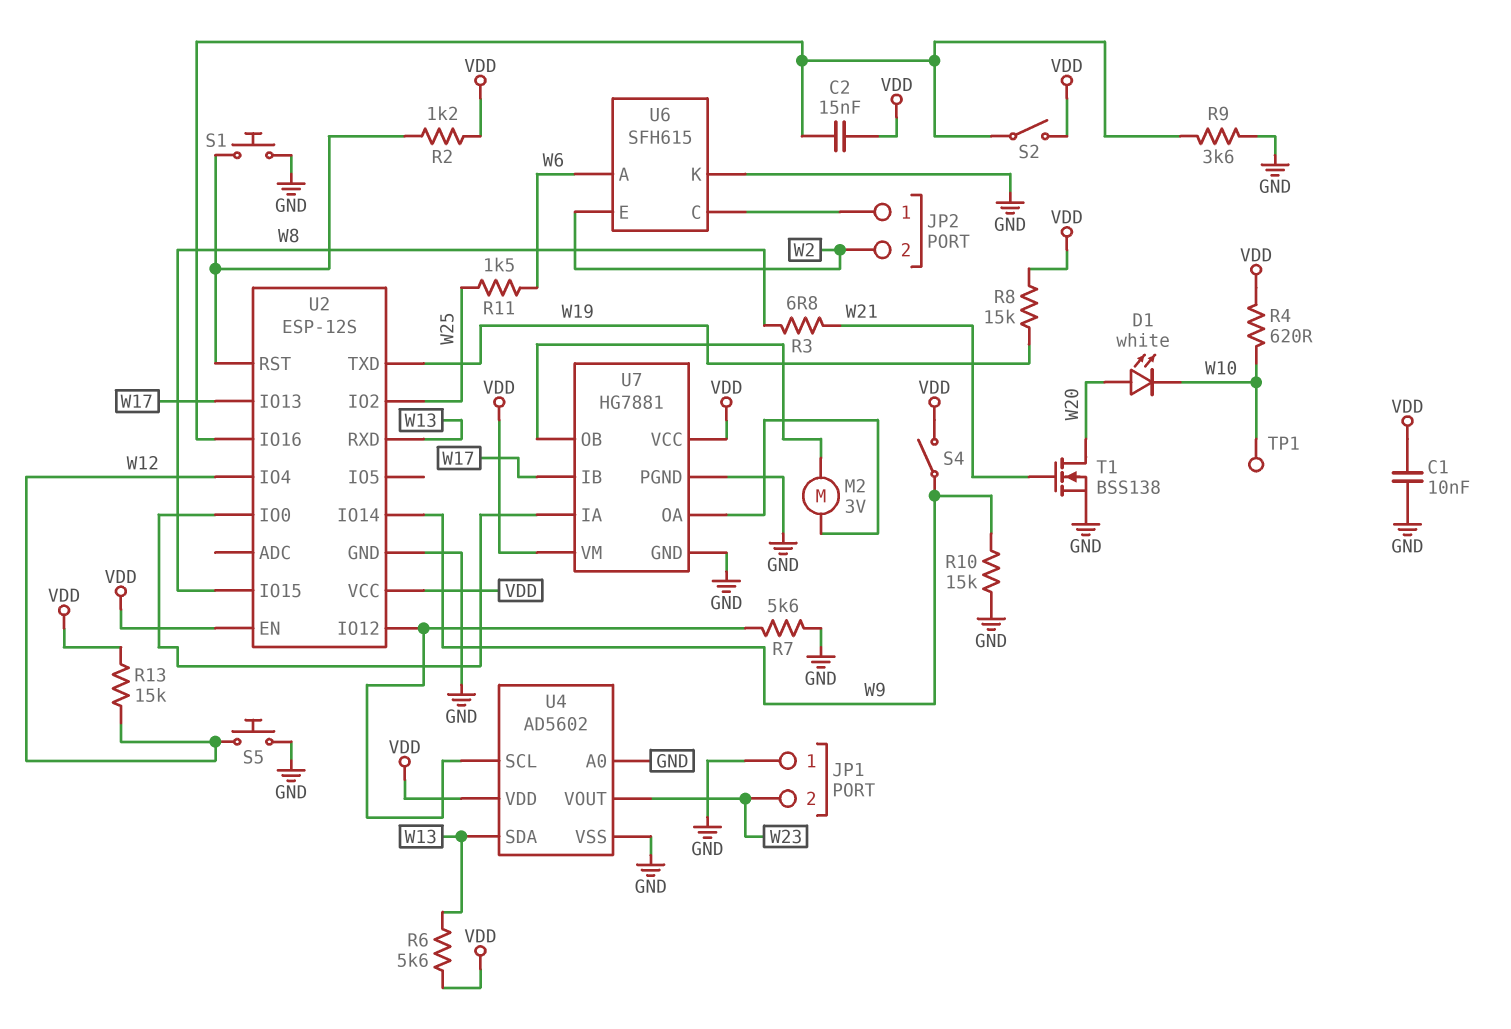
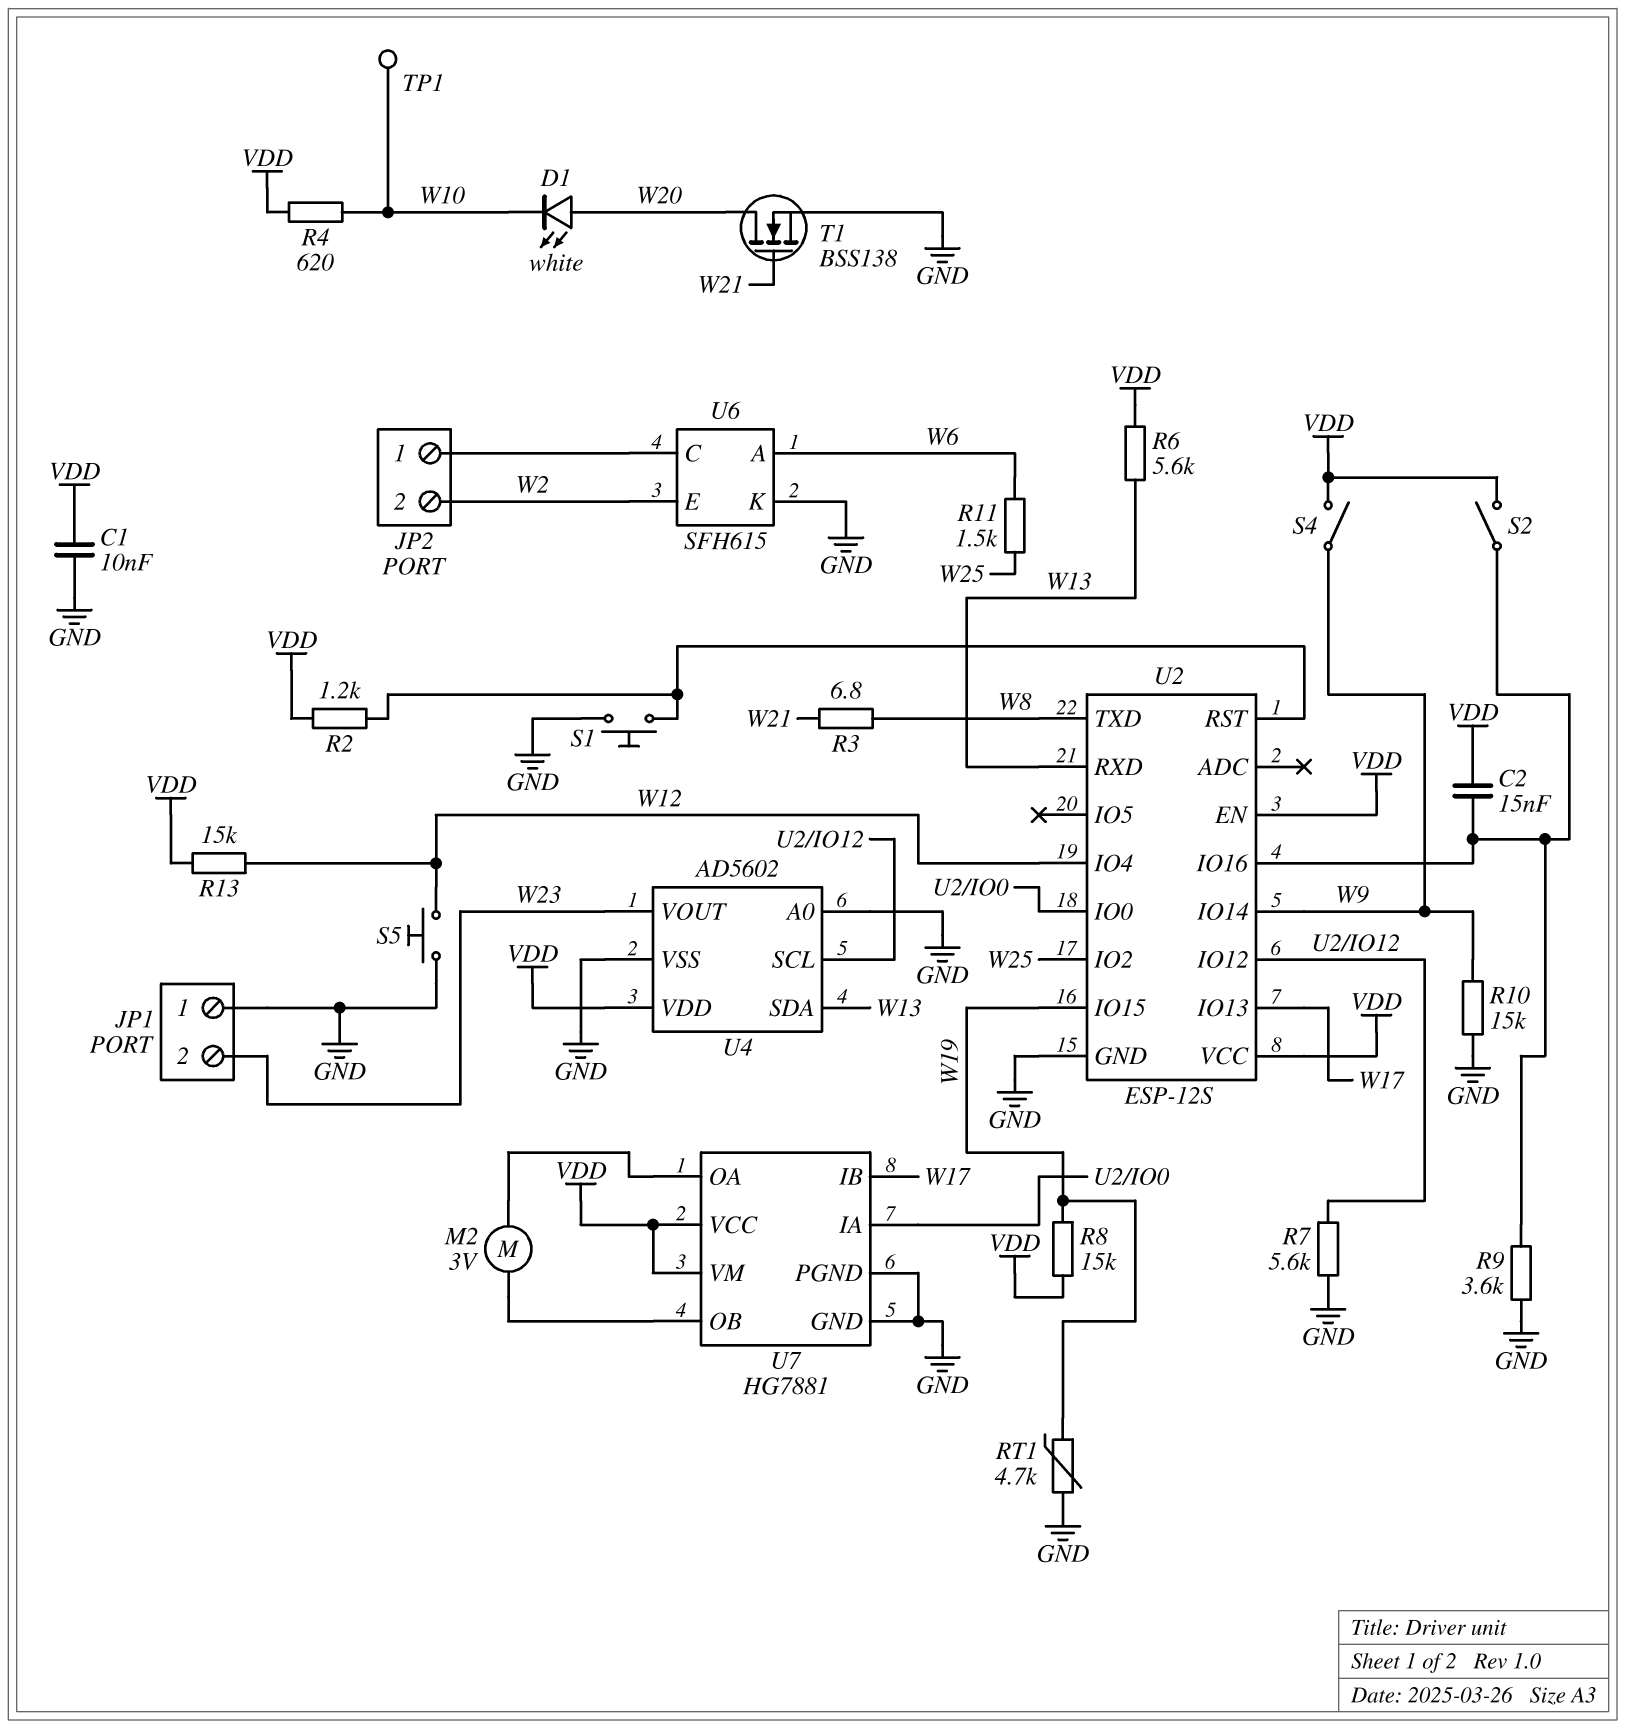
RT1: none -> 4.7k (GND, W19)
U2 pin IO15: W8 -> W19
U2 pin TXD: W19 -> W8

